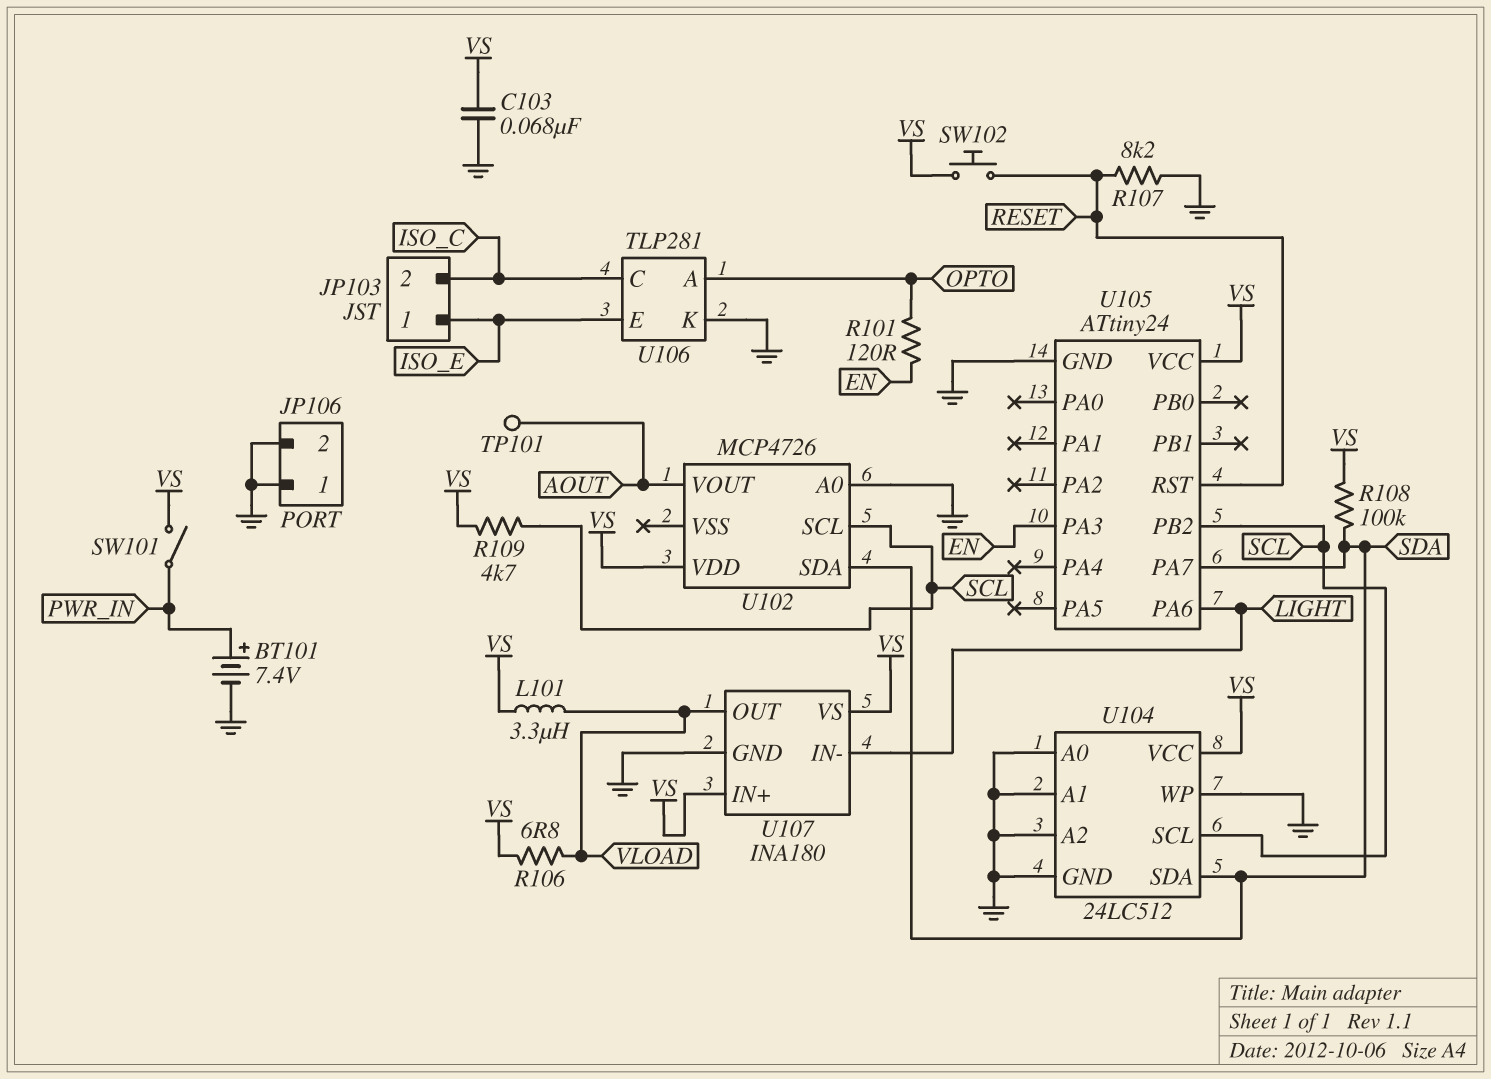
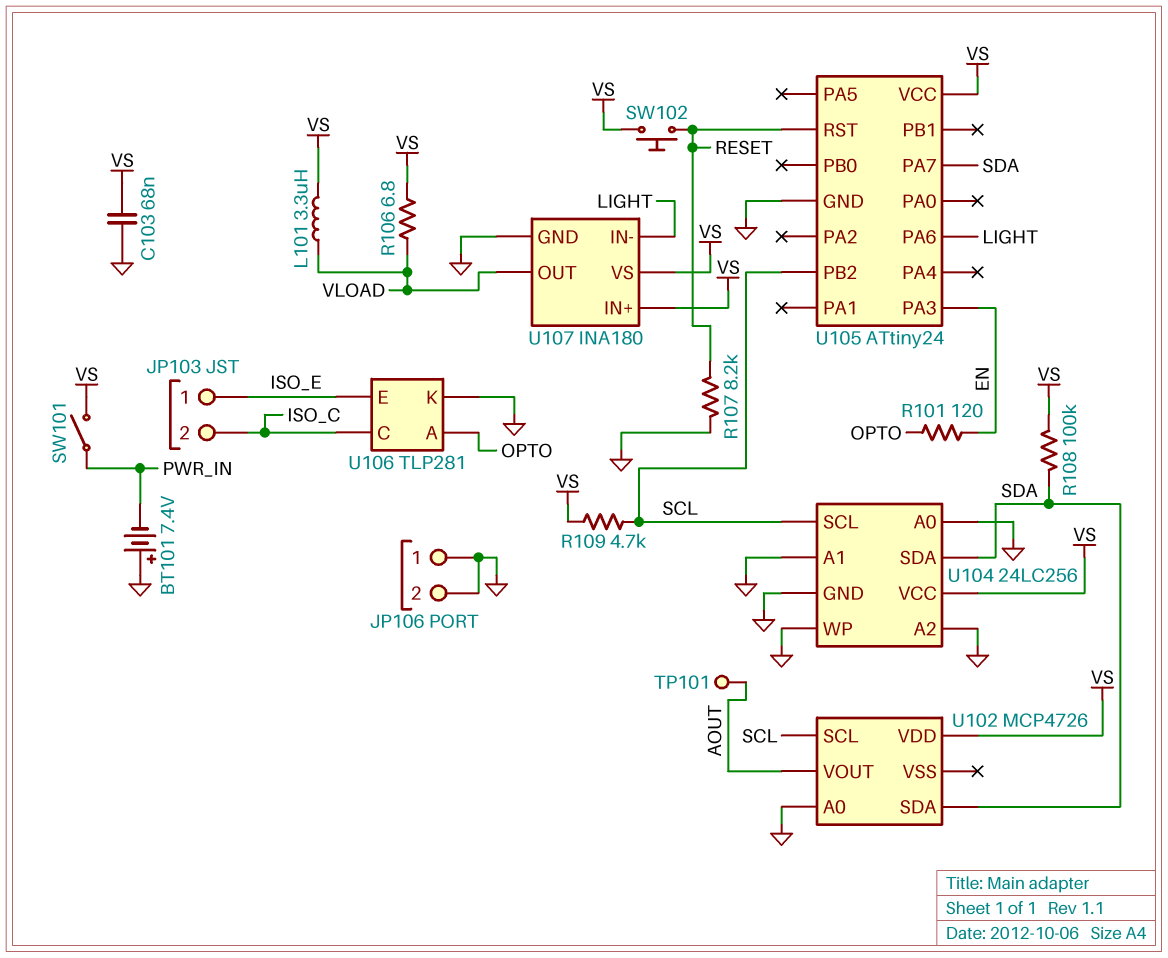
BT101: 7.4V (plus PWR_IN, minus GND) -> 7.4V (plus GND, minus PWR_IN)
U104: 24LC512 -> 24LC256

